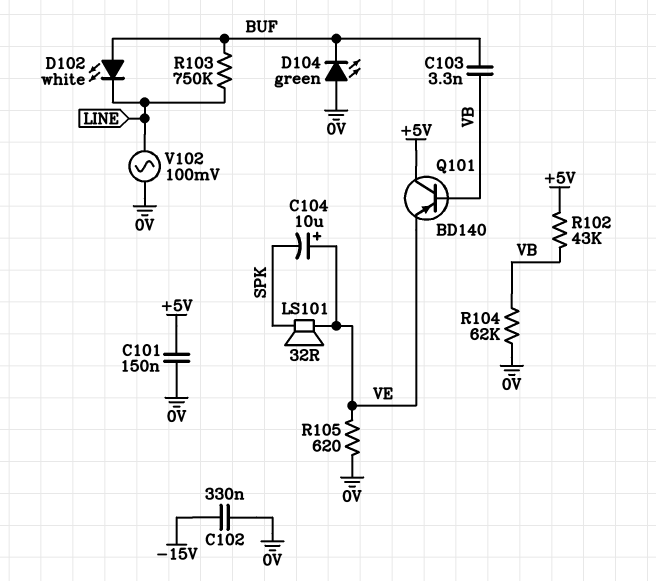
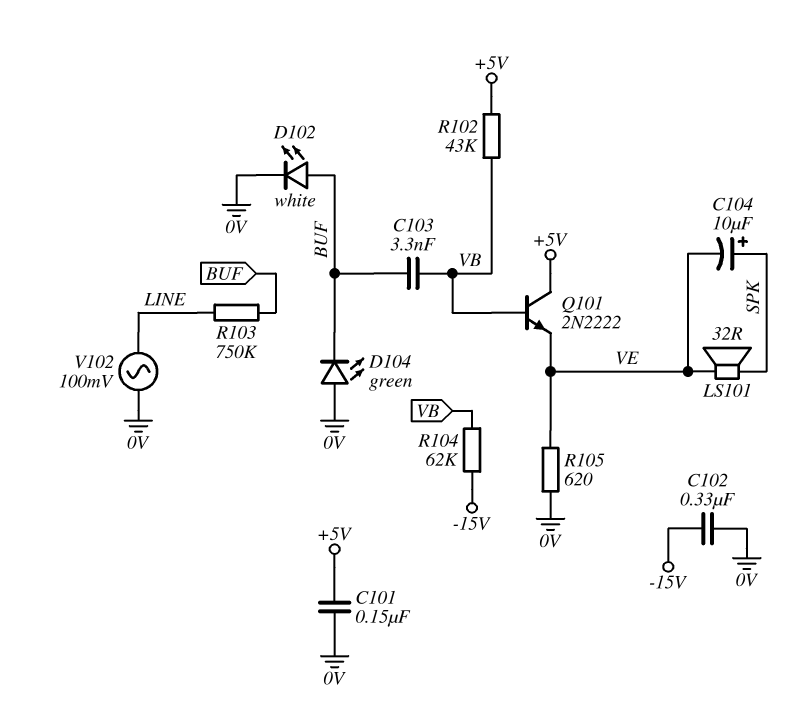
C104: 10uF (plus VE, minus SPK) -> 10uF (plus SPK, minus VE)
D102: LED white (A BUF, K LINE) -> LED white (A BUF, K 0V)
Q101: PNP BD140 (B VB, C +5V, E VE) -> NPN 2N2222 (B VB, C +5V, E VE)
R104: 62k (0V, VB) -> 62k (-15V, VB)

